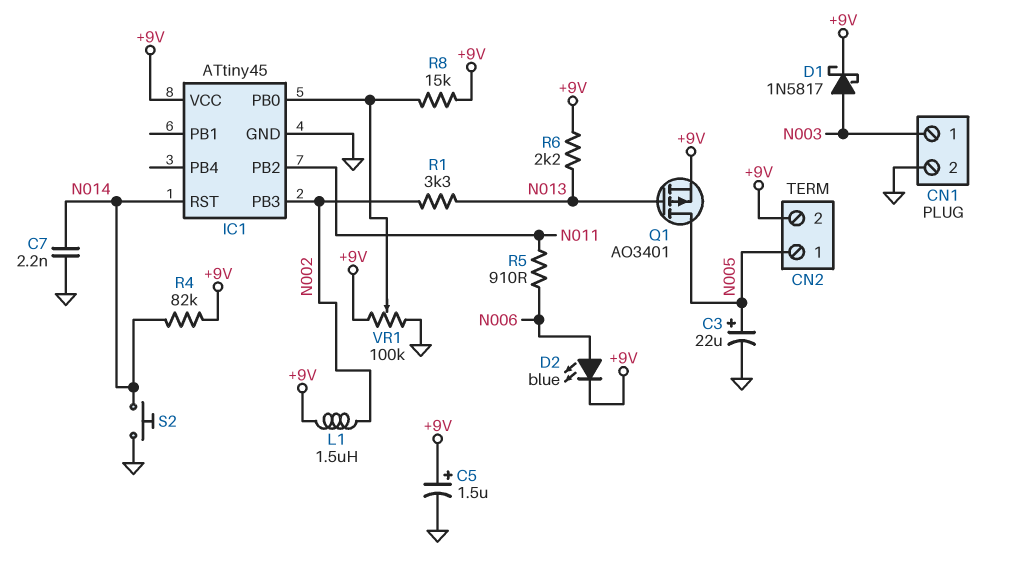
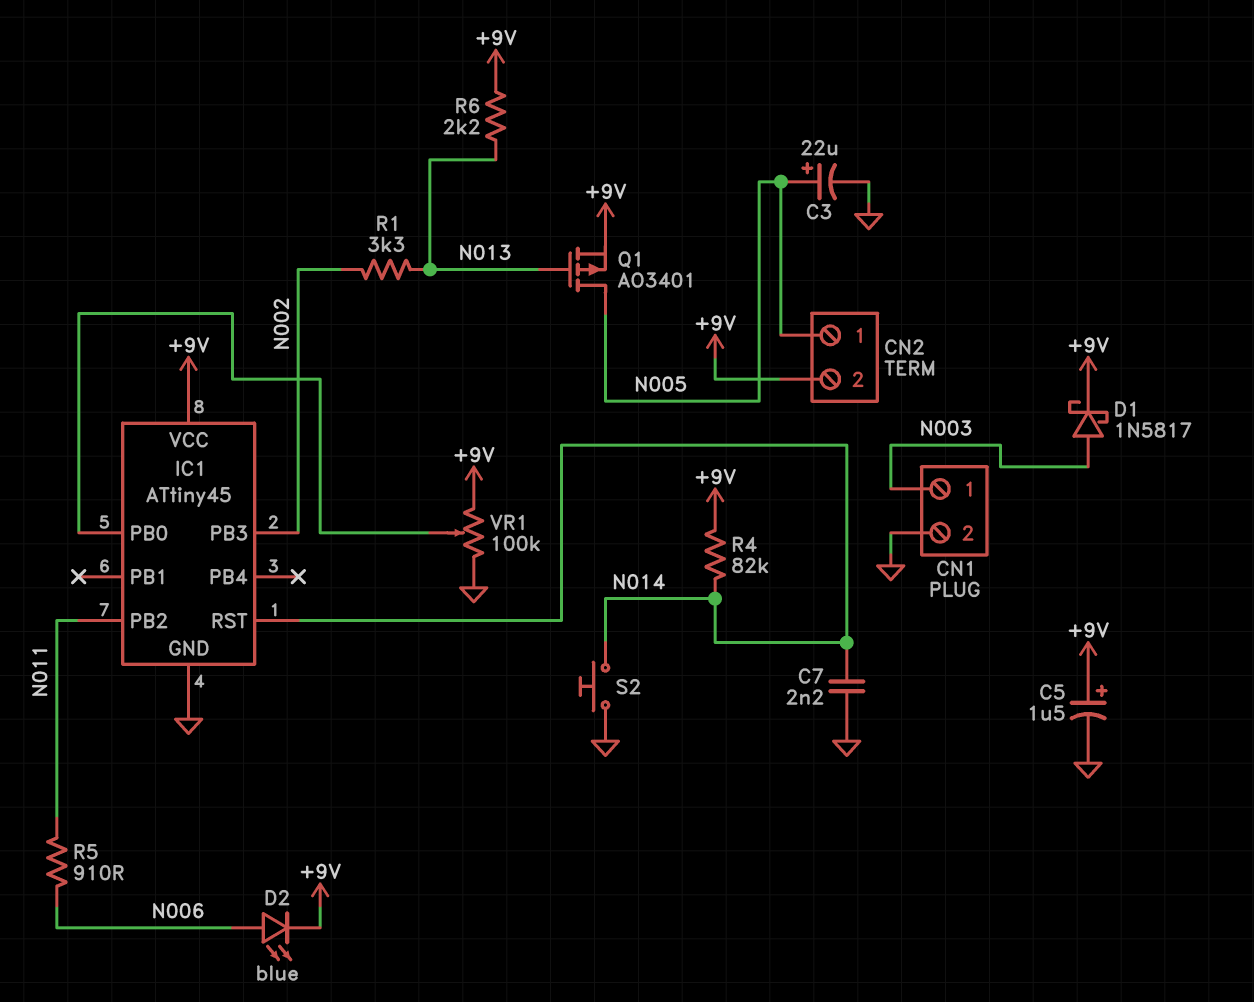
L1: 1.5uH (+9V, N002) -> none
R8: 15k (+9V, IC1/PB0) -> none

